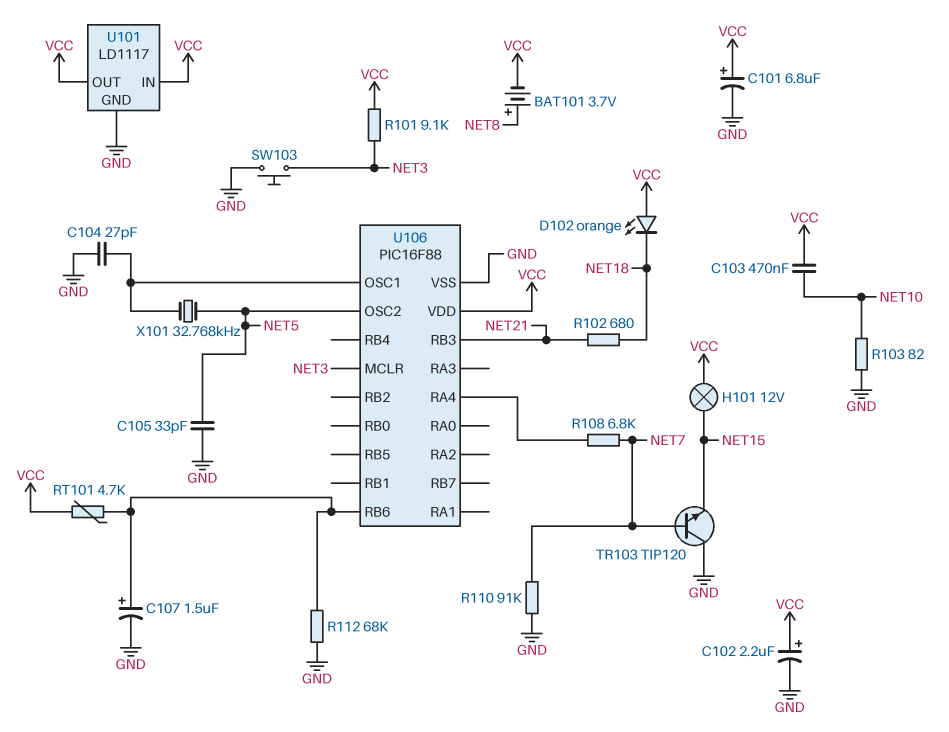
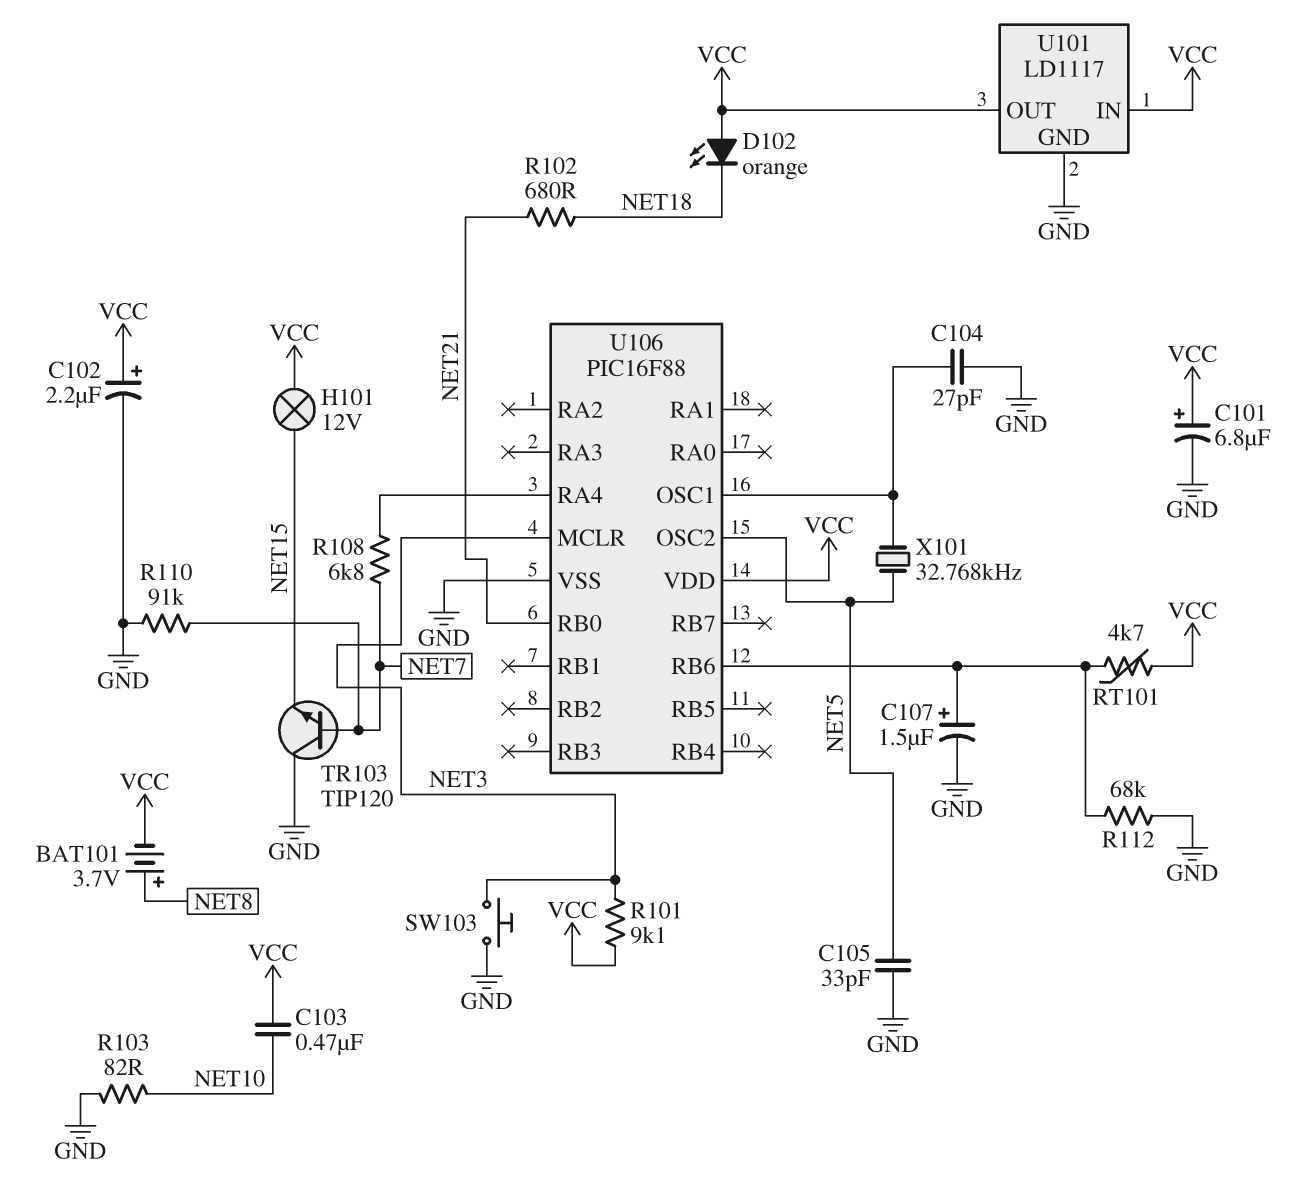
U106 pin RB0: none -> NET21
U106 pin RB3: NET21 -> none

